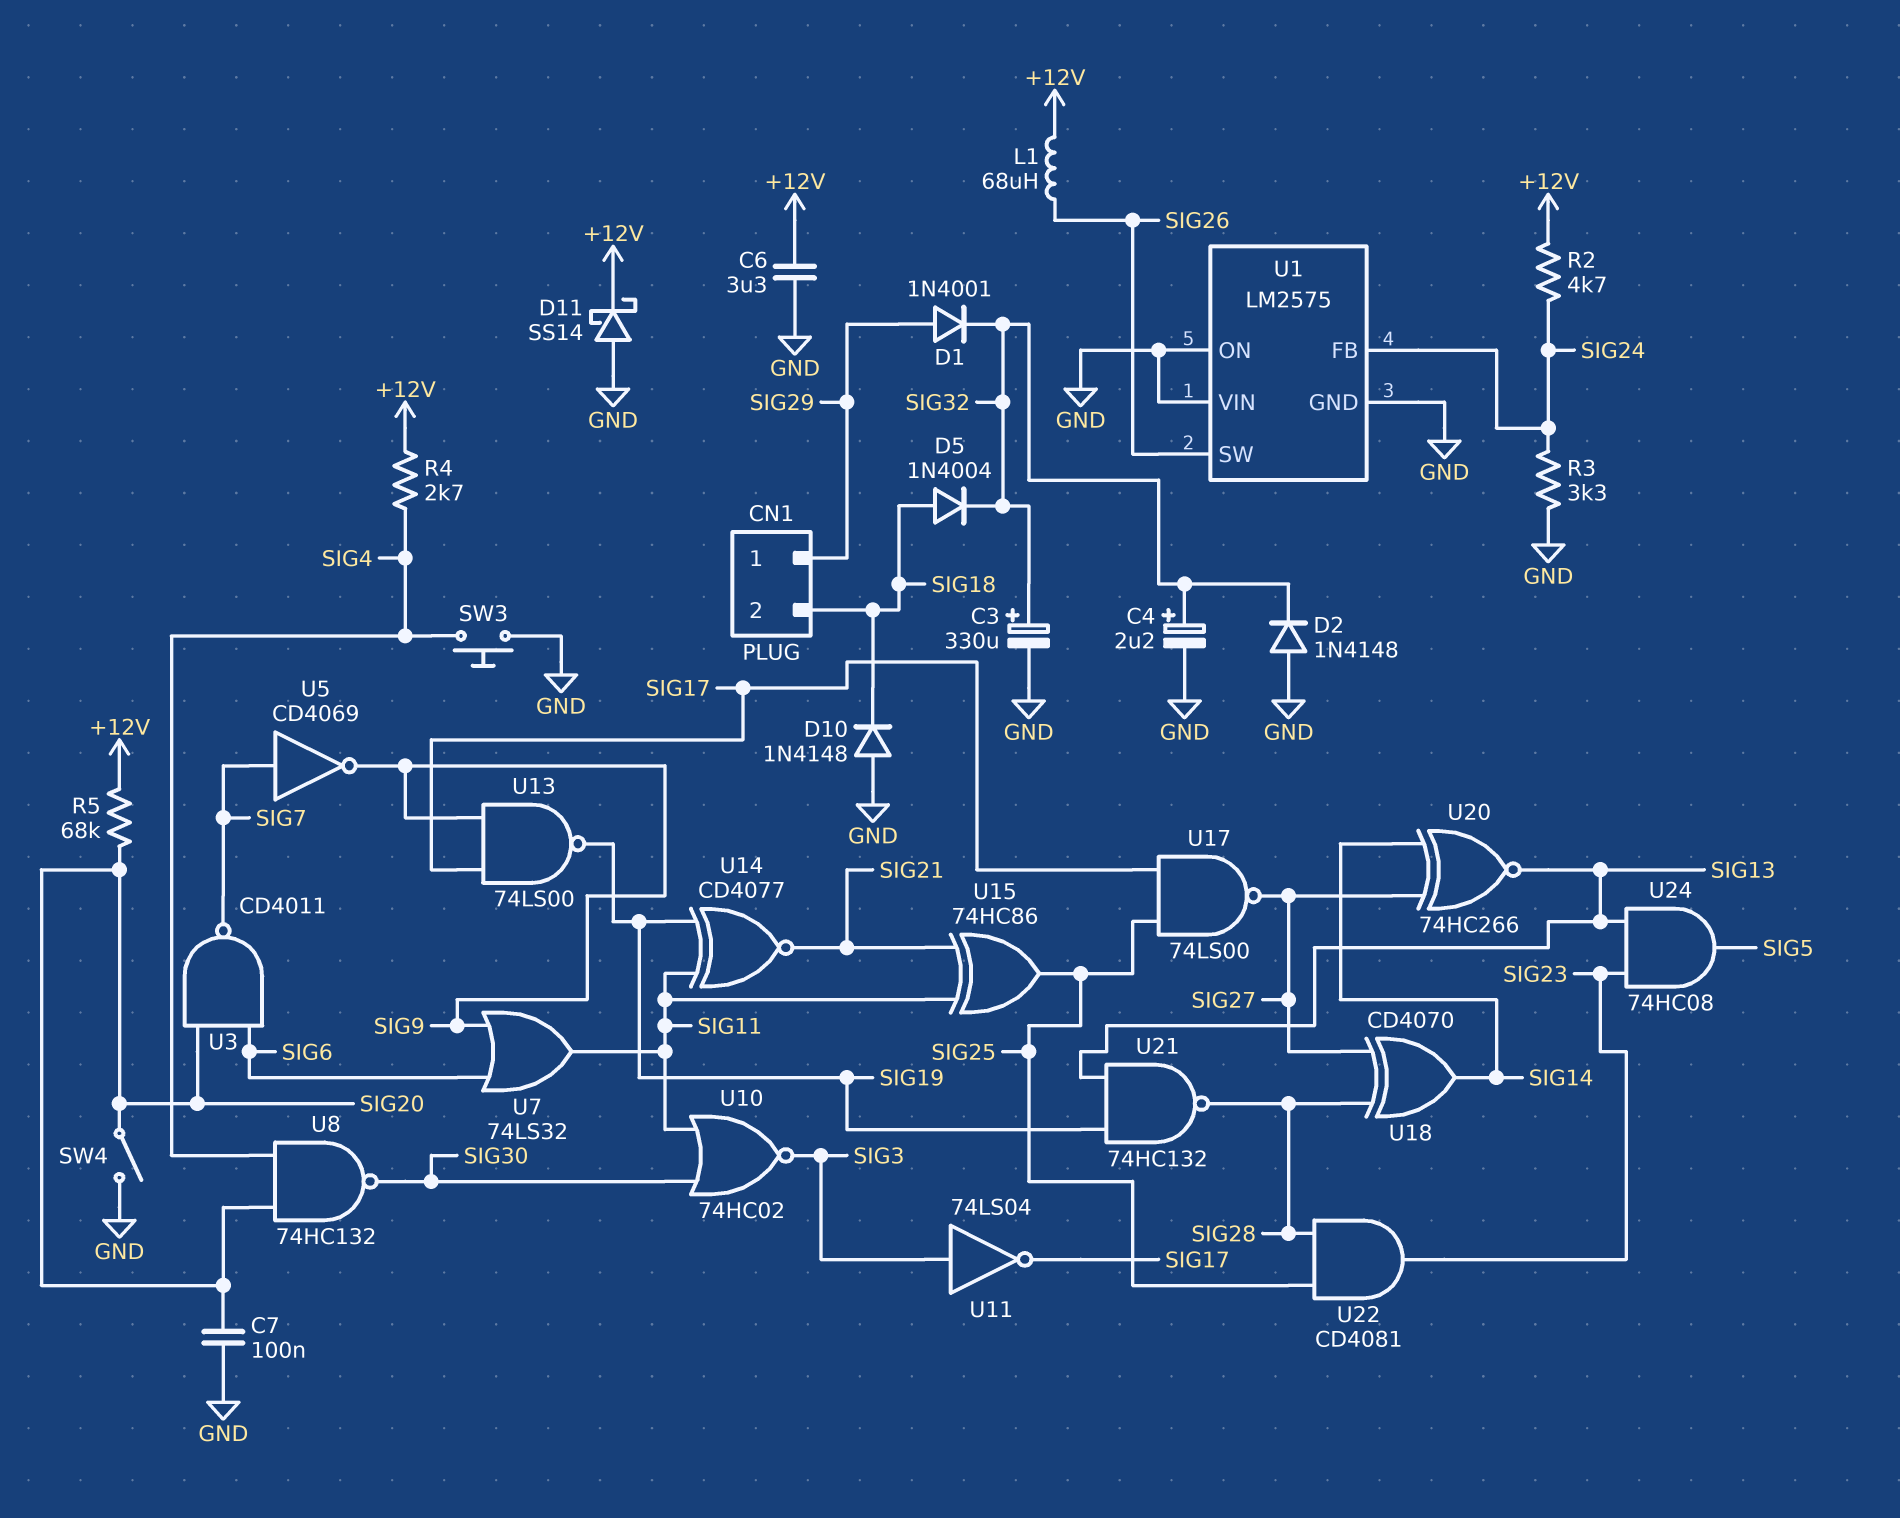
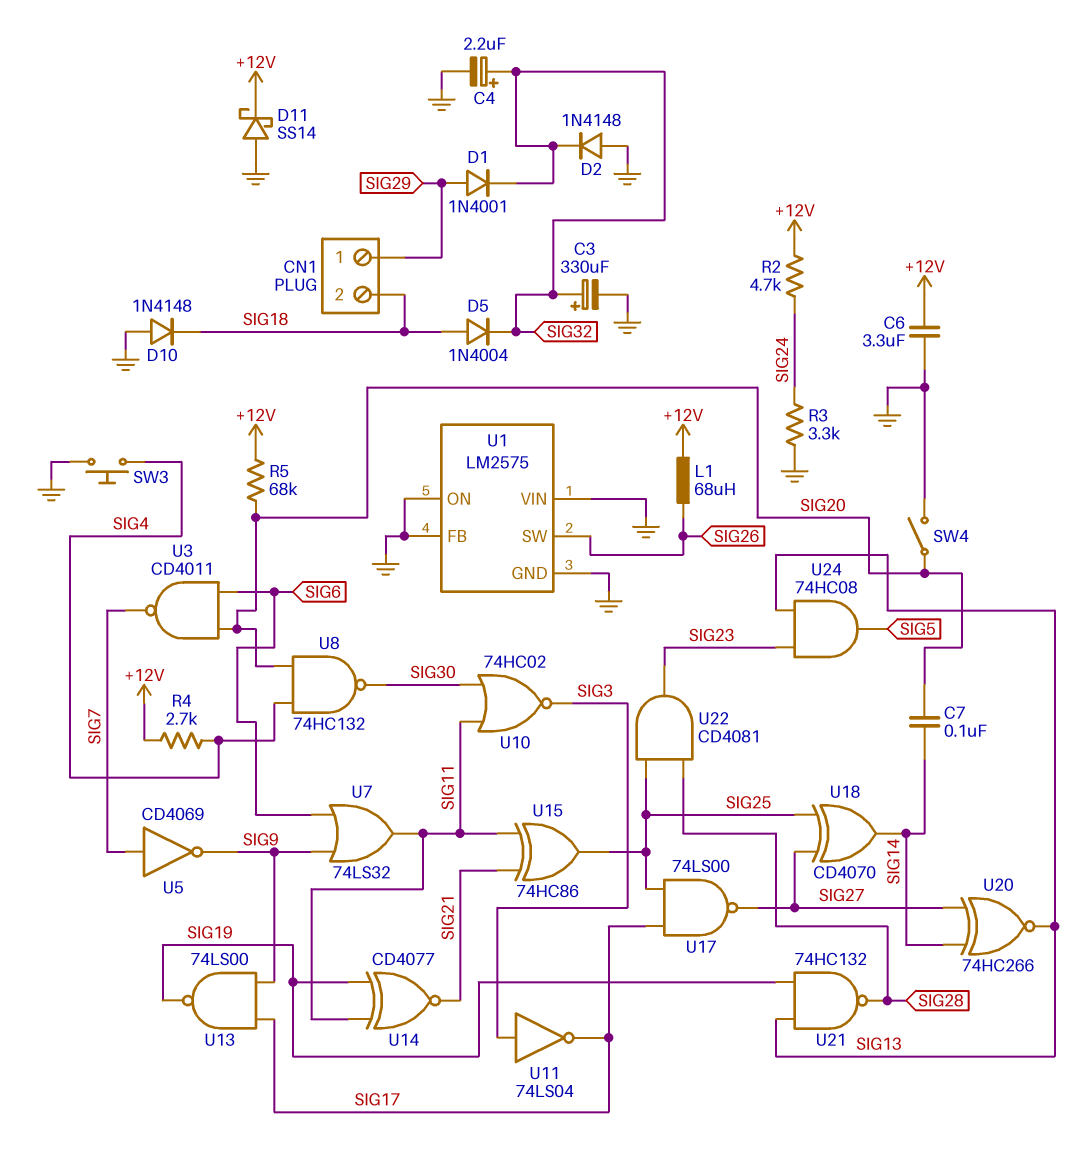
C7: 100nF (GND, SIG20) -> 100nF (SIG14, SIG20)
U1 pin FB: SIG24 -> GND
U18: XOR CD4070 (in SIG27, in SIG28, out SIG14) -> XOR CD4070 (in SIG25, in SIG27, out SIG14)

